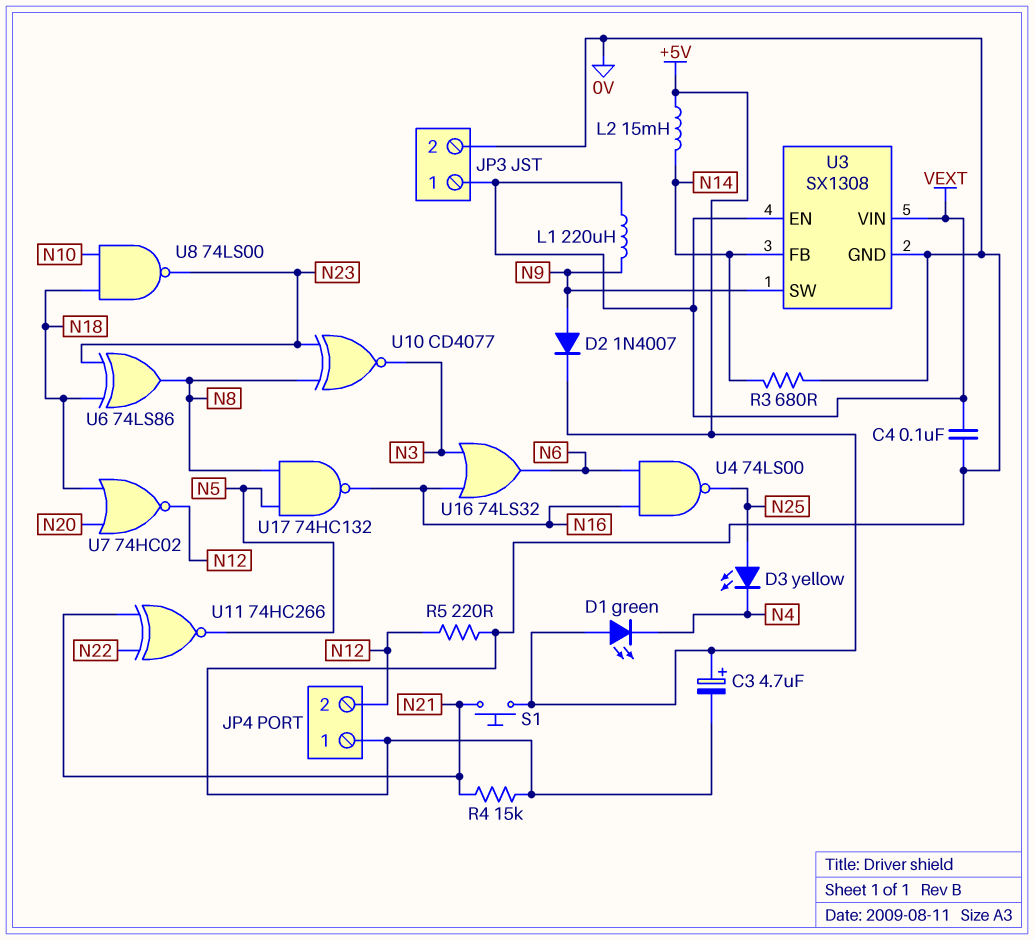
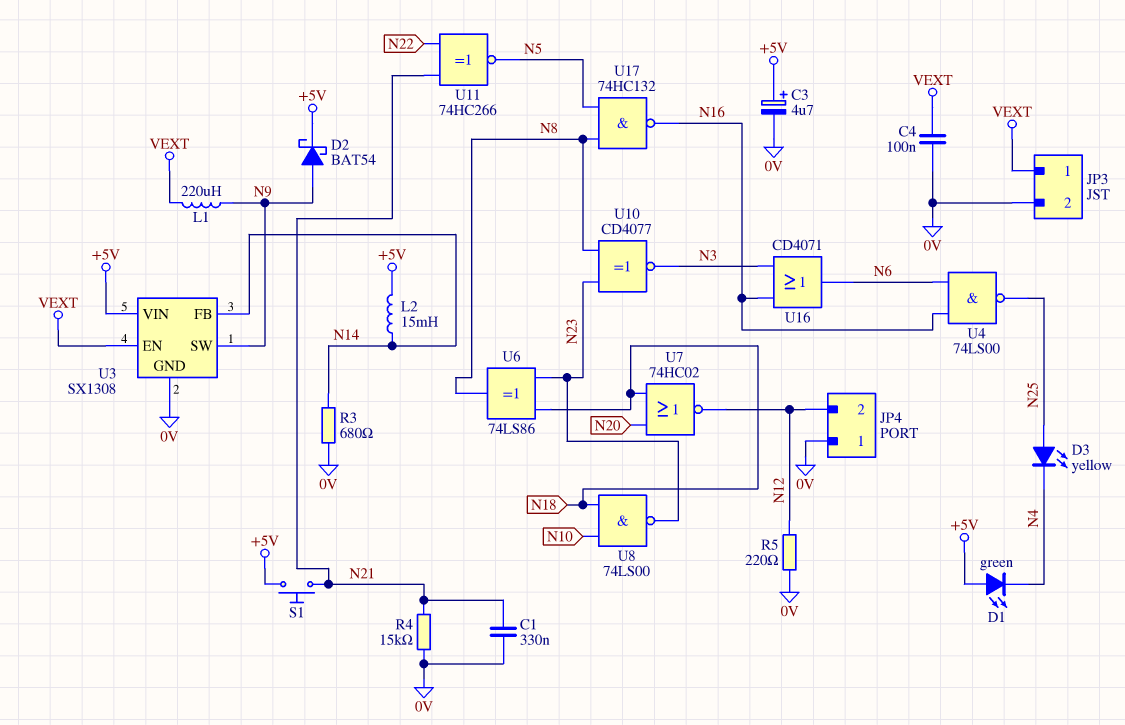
C1: none -> 330nF (0V, N21)
D2: diode 1N4007 (A N9, K +5V) -> schottky BAT54 (A N9, K +5V)
U3 pin VIN: VEXT -> +5V
U16: OR 74LS32 (in N3, in N16, out N6) -> OR CD4071 (in N3, in N16, out N6)

